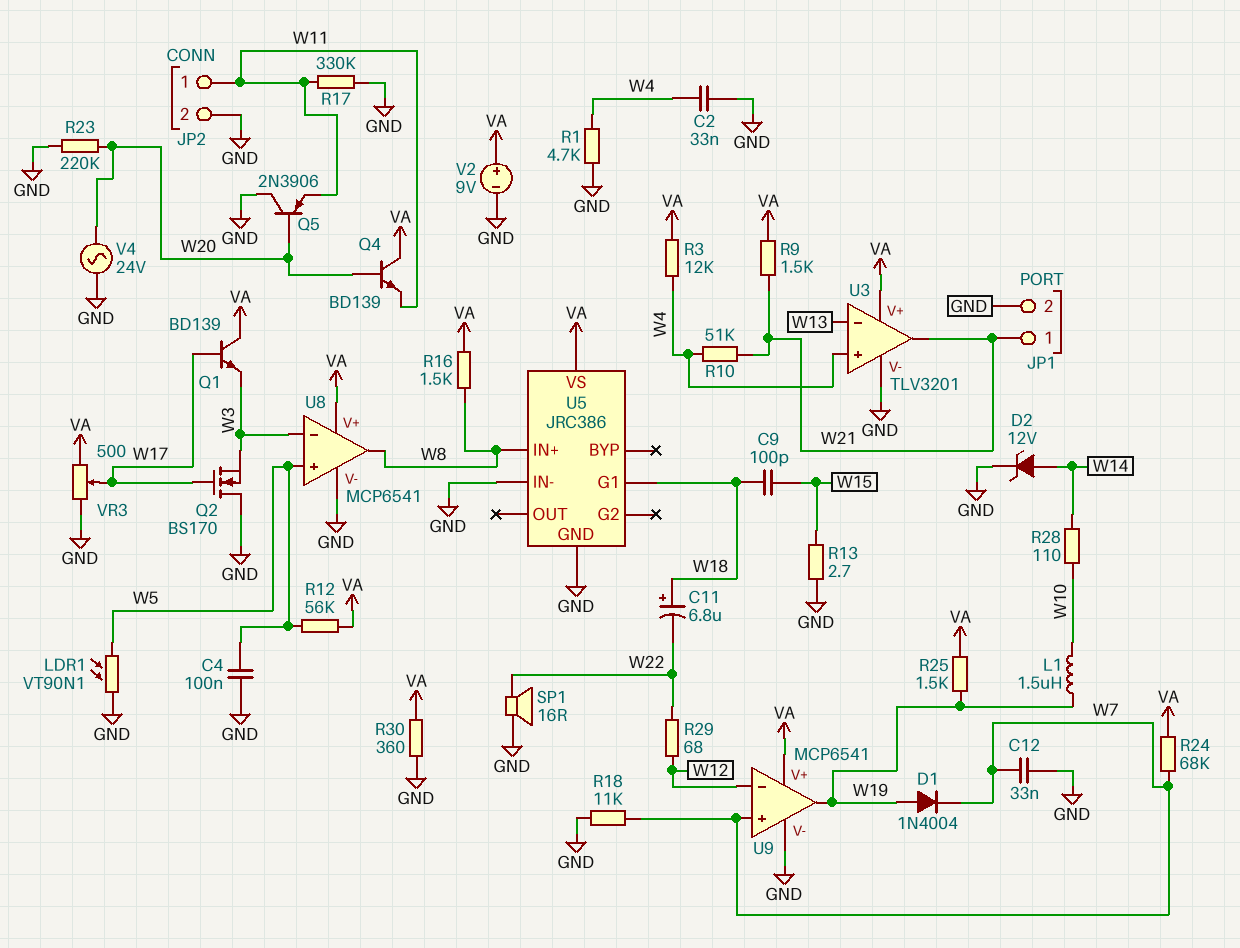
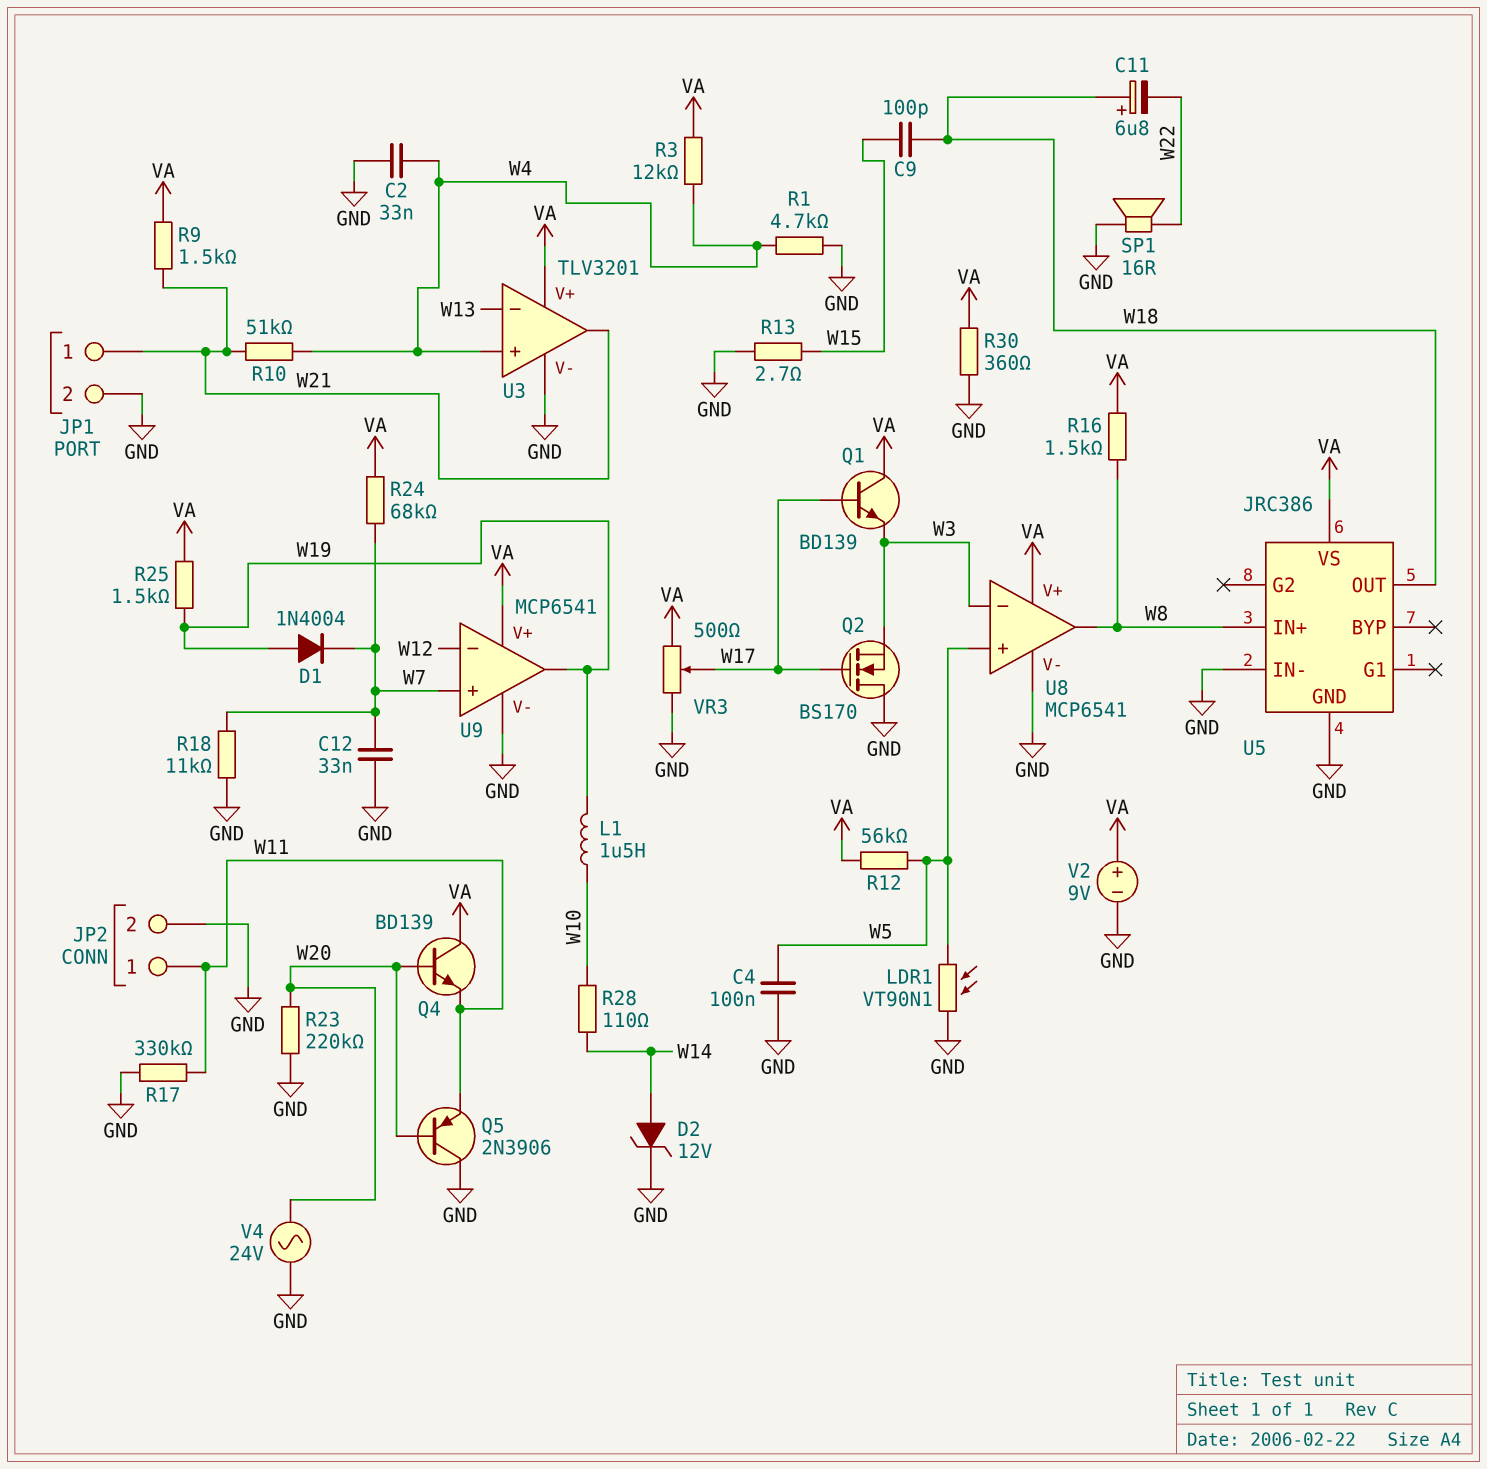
R29: 68 (W12, W22) -> none
U5 pin G1: W18 -> none
U5 pin OUT: none -> W18

